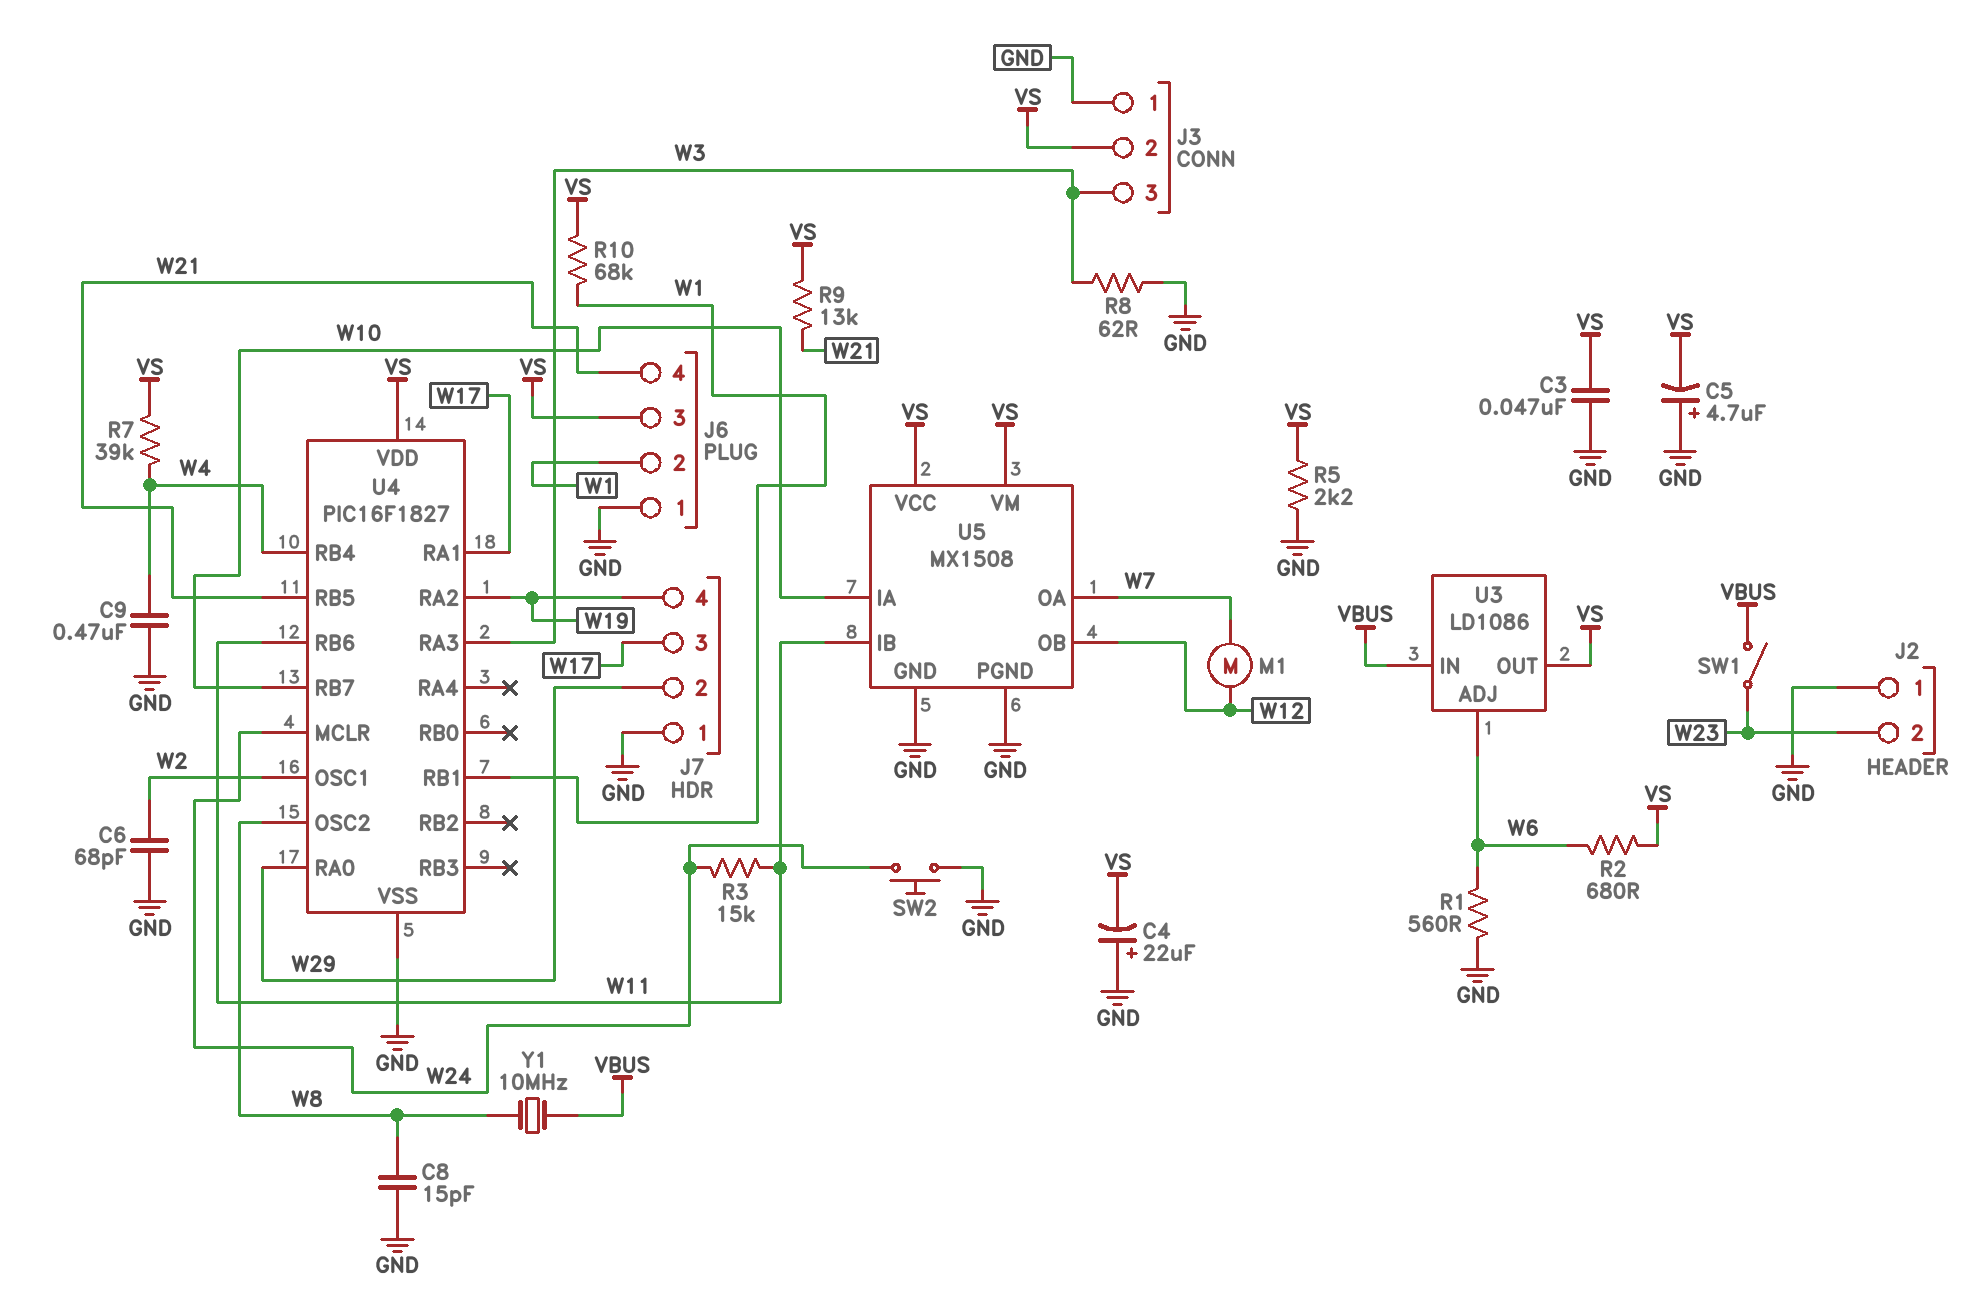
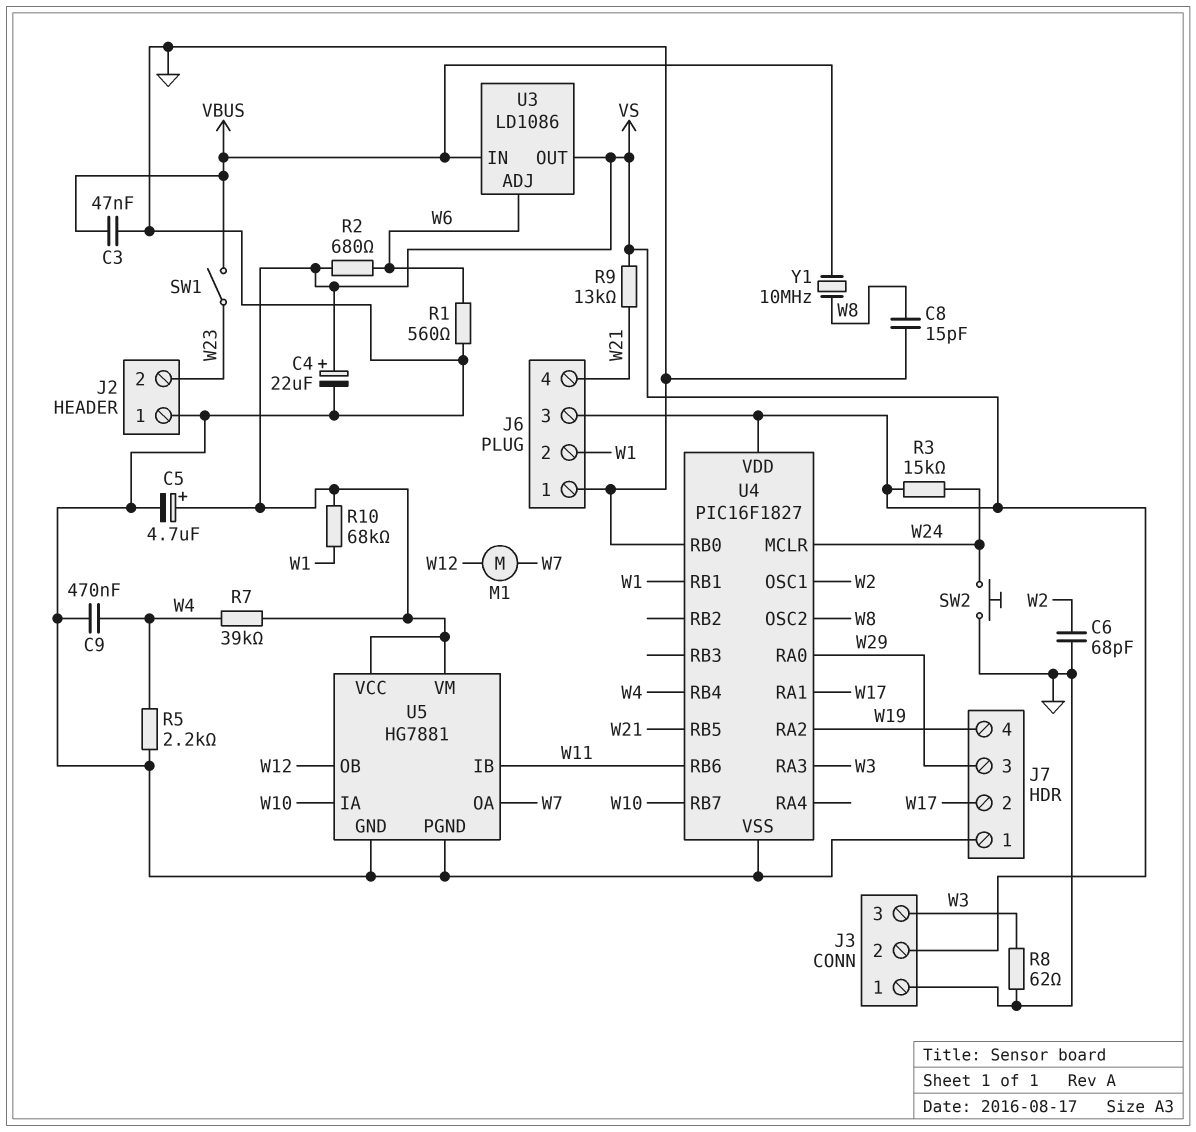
C3: 47nF (GND, VS) -> 47nF (GND, VBUS)
C4: 22uF (plus GND, minus VS) -> 22uF (plus VS, minus GND)
C5: 4.7uF (plus GND, minus VS) -> 4.7uF (plus VS, minus GND)
J7 pin 2: W29 -> W17
J7 pin 3: W17 -> W29
R3: 15k (W11, W24) -> 15k (VS, W24)
R5: 2.2k (GND, VS) -> 2.2k (GND, W4)
U4 pin RB0: none -> GND
U5: MX1508 -> HG7881

